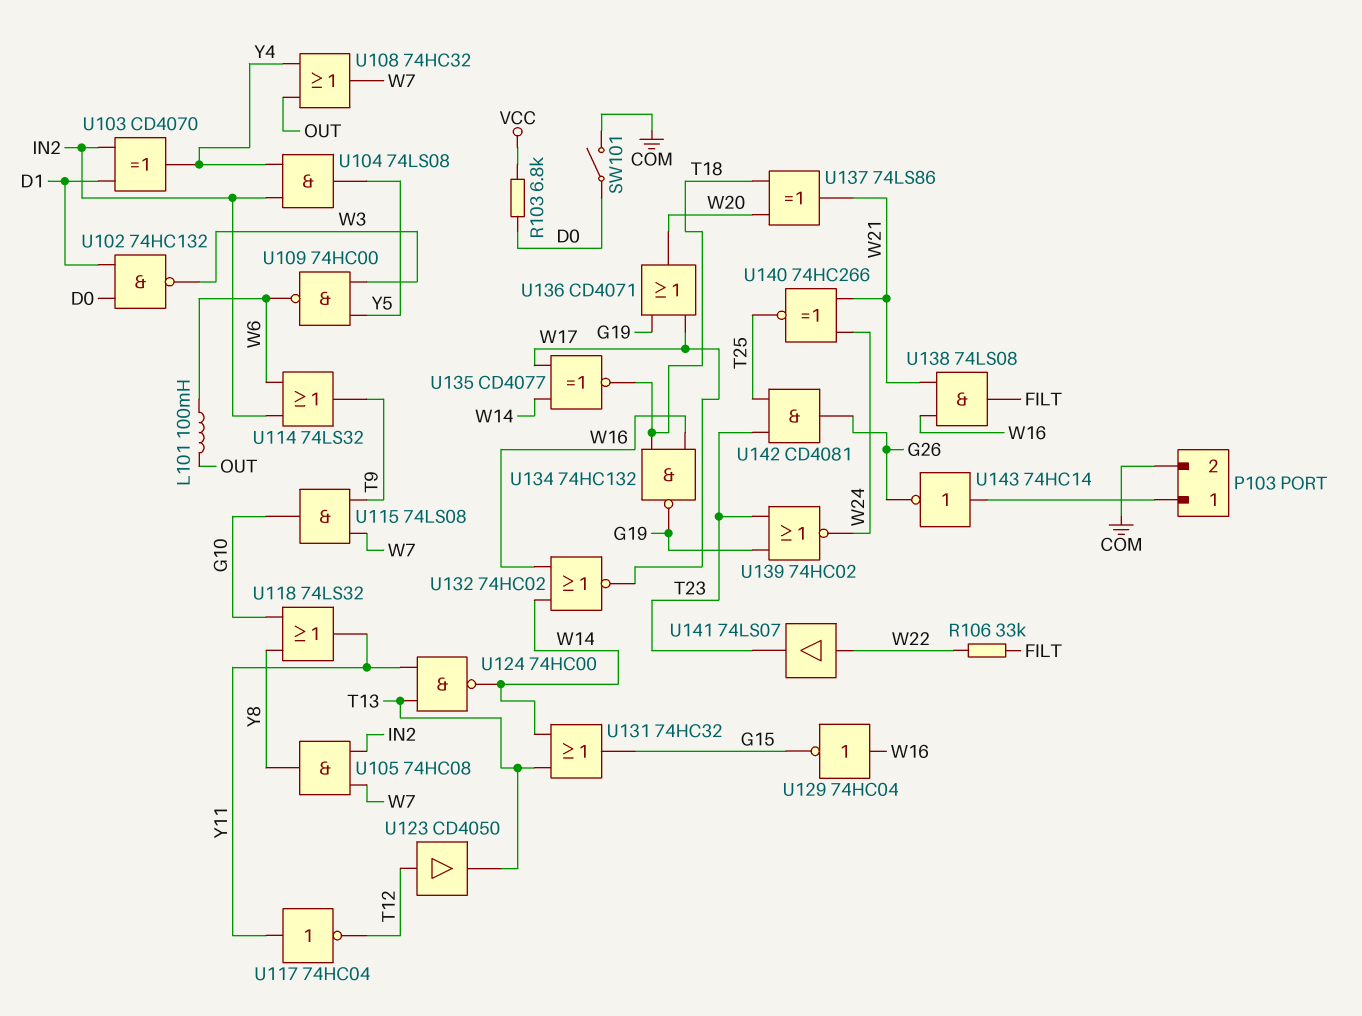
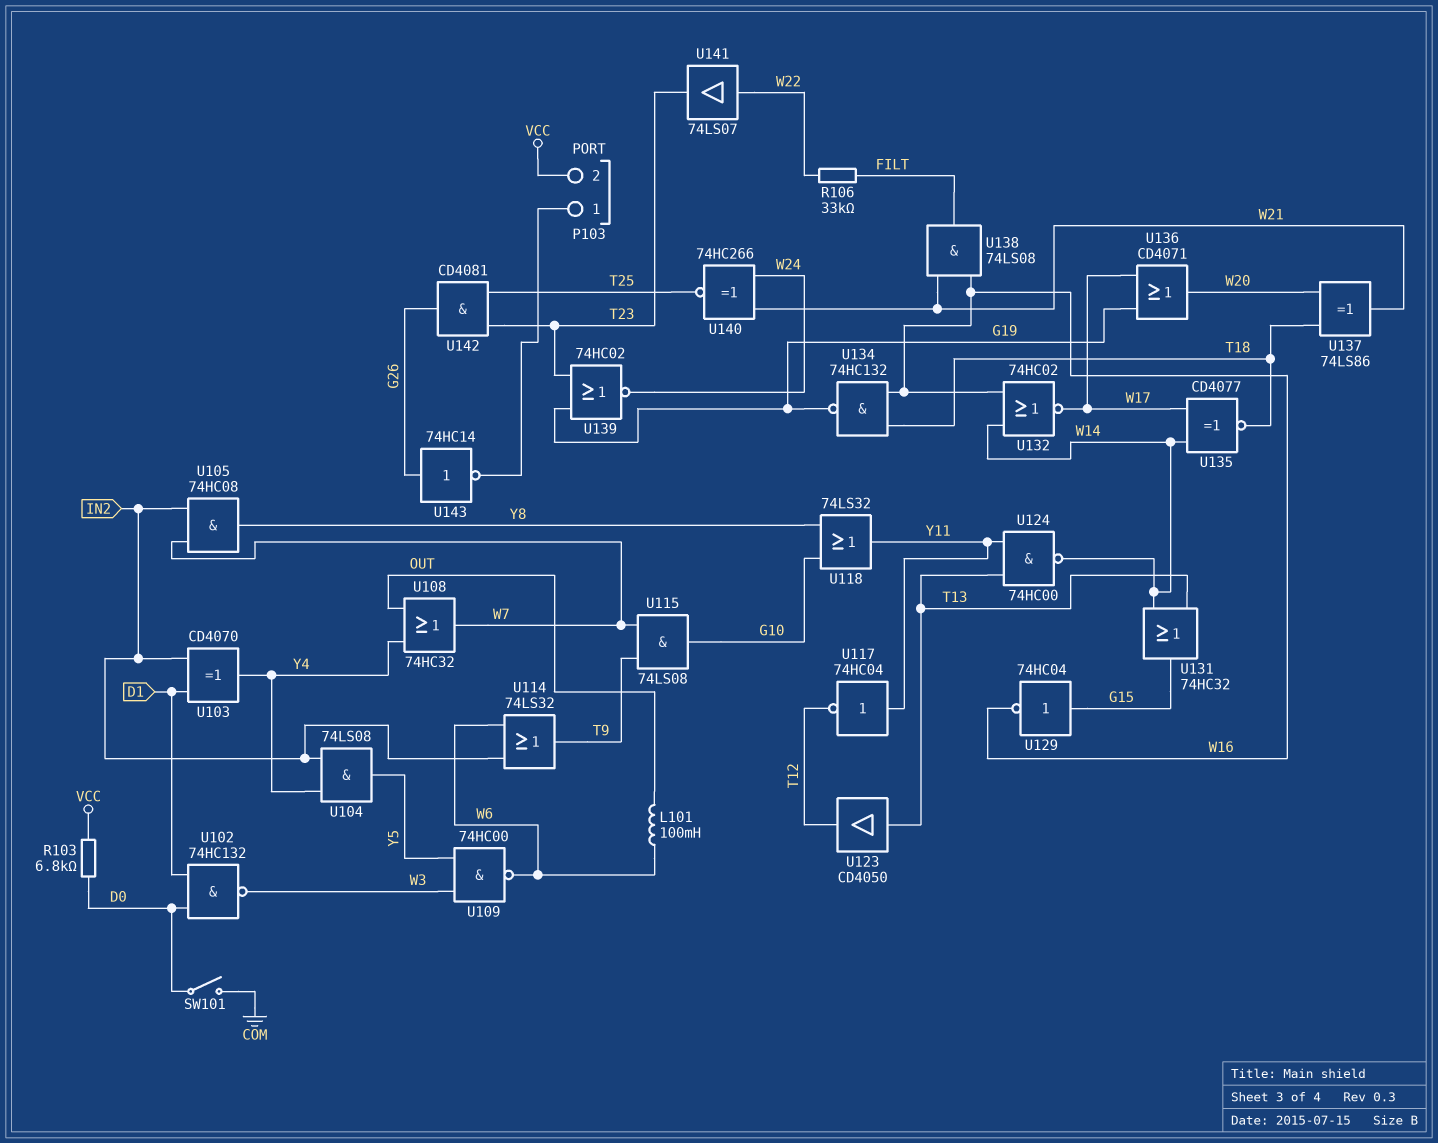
P103 pin 2: COM -> VCC
U123: buffer CD4050 (in T12, out T13) -> buffer CD4050 (in T13, out T12)
U129: NOT 74HC04 (in W16, out G15) -> NOT 74HC04 (in G15, out W16)
U143: NOT 74HC14 (in P103/1, out G26) -> NOT 74HC14 (in G26, out P103/1)

